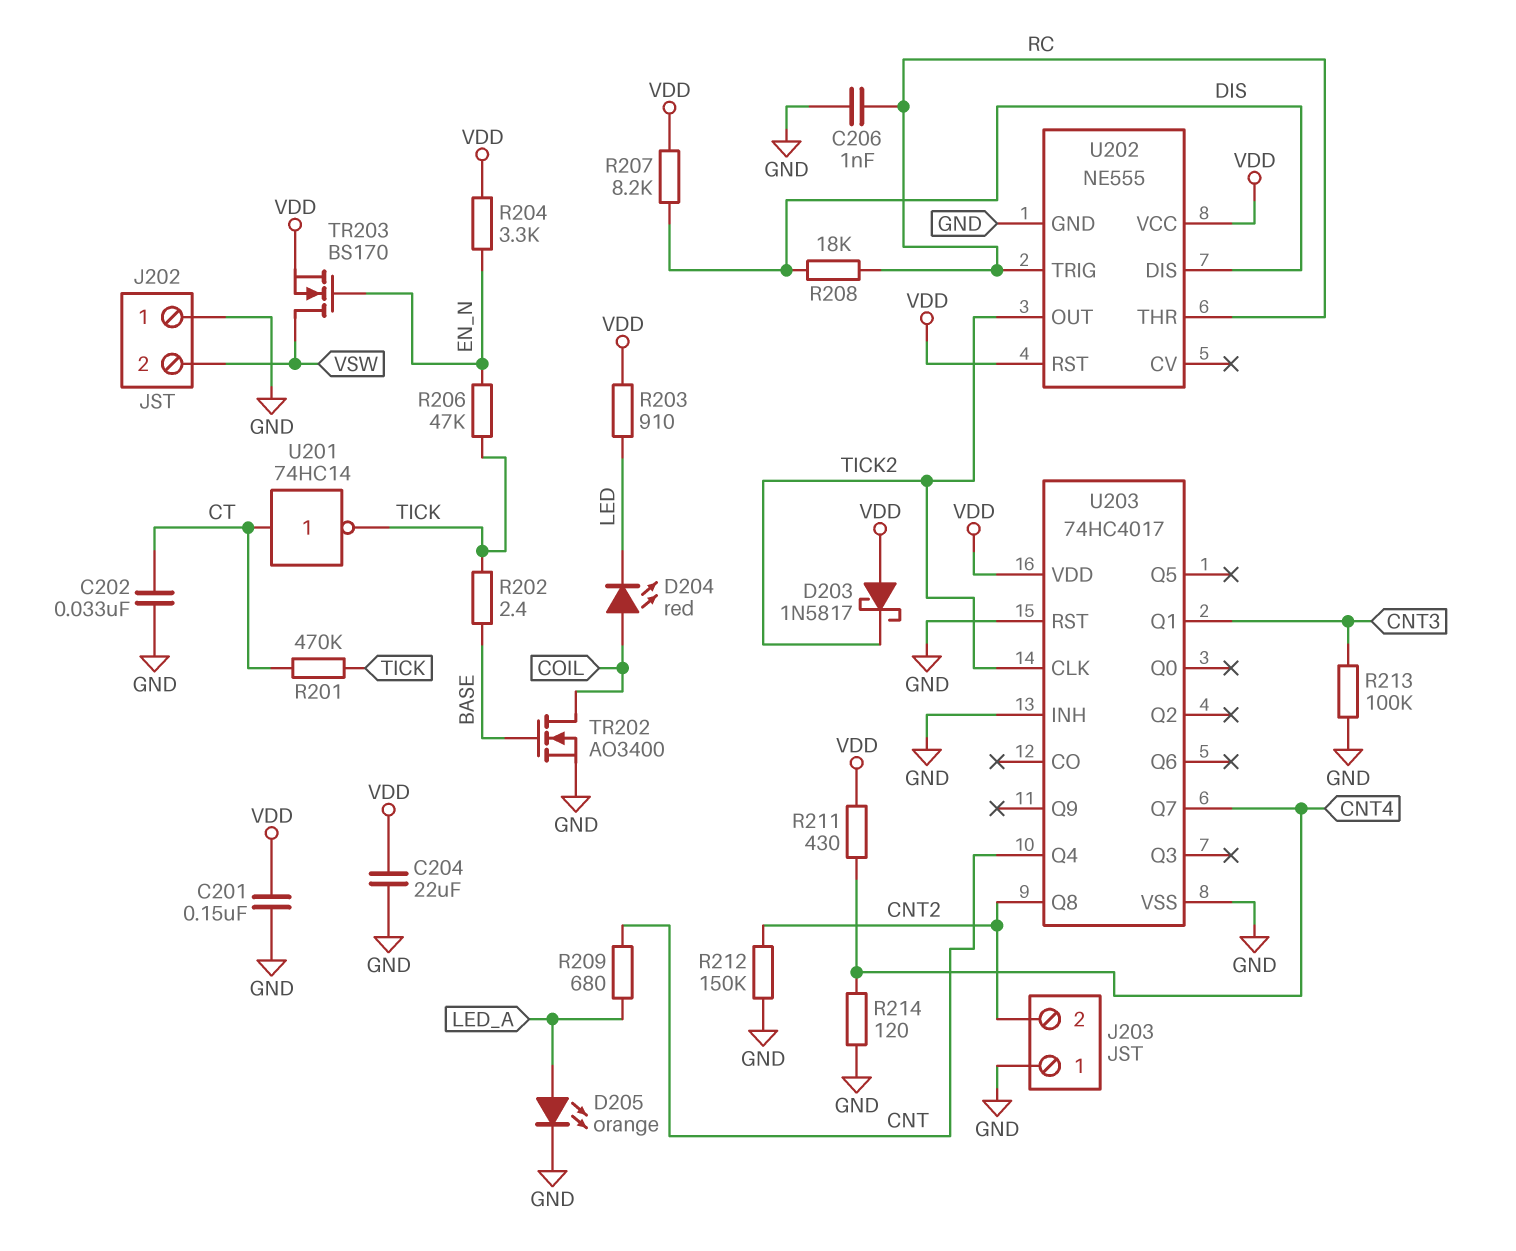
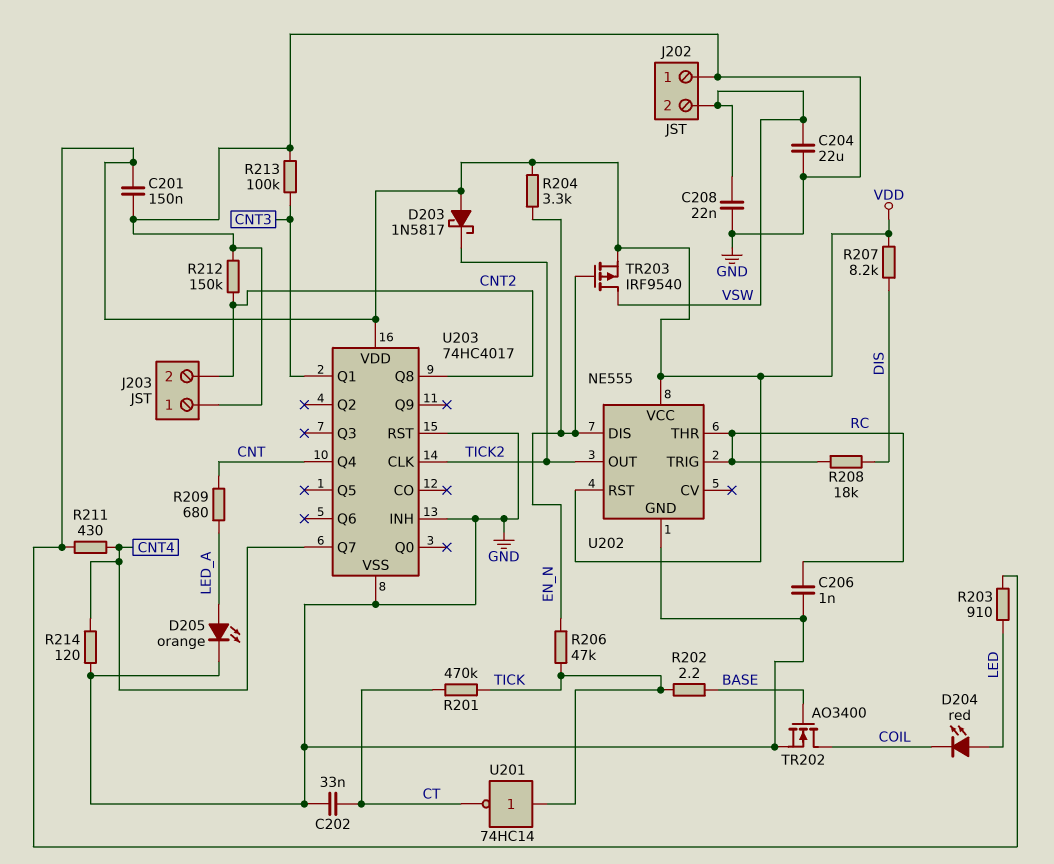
C204: 22uF (GND, VDD) -> 22uF (GND, VSW)
C208: none -> 22nF (GND, VSW)
D204: LED red (A COIL, K LED) -> LED red (A LED, K COIL)
R202: 2.4 (BASE, TICK) -> 2.2 (BASE, TICK)
TR203: NMOS BS170 (G EN_N, D VSW, S VDD) -> PMOS IRF9540 (G EN_N, D VSW, S VDD)
U201: NOT 74HC14 (in CT, out TICK) -> NOT 74HC14 (in TICK, out CT)
U202 pin DIS: DIS -> EN_N

